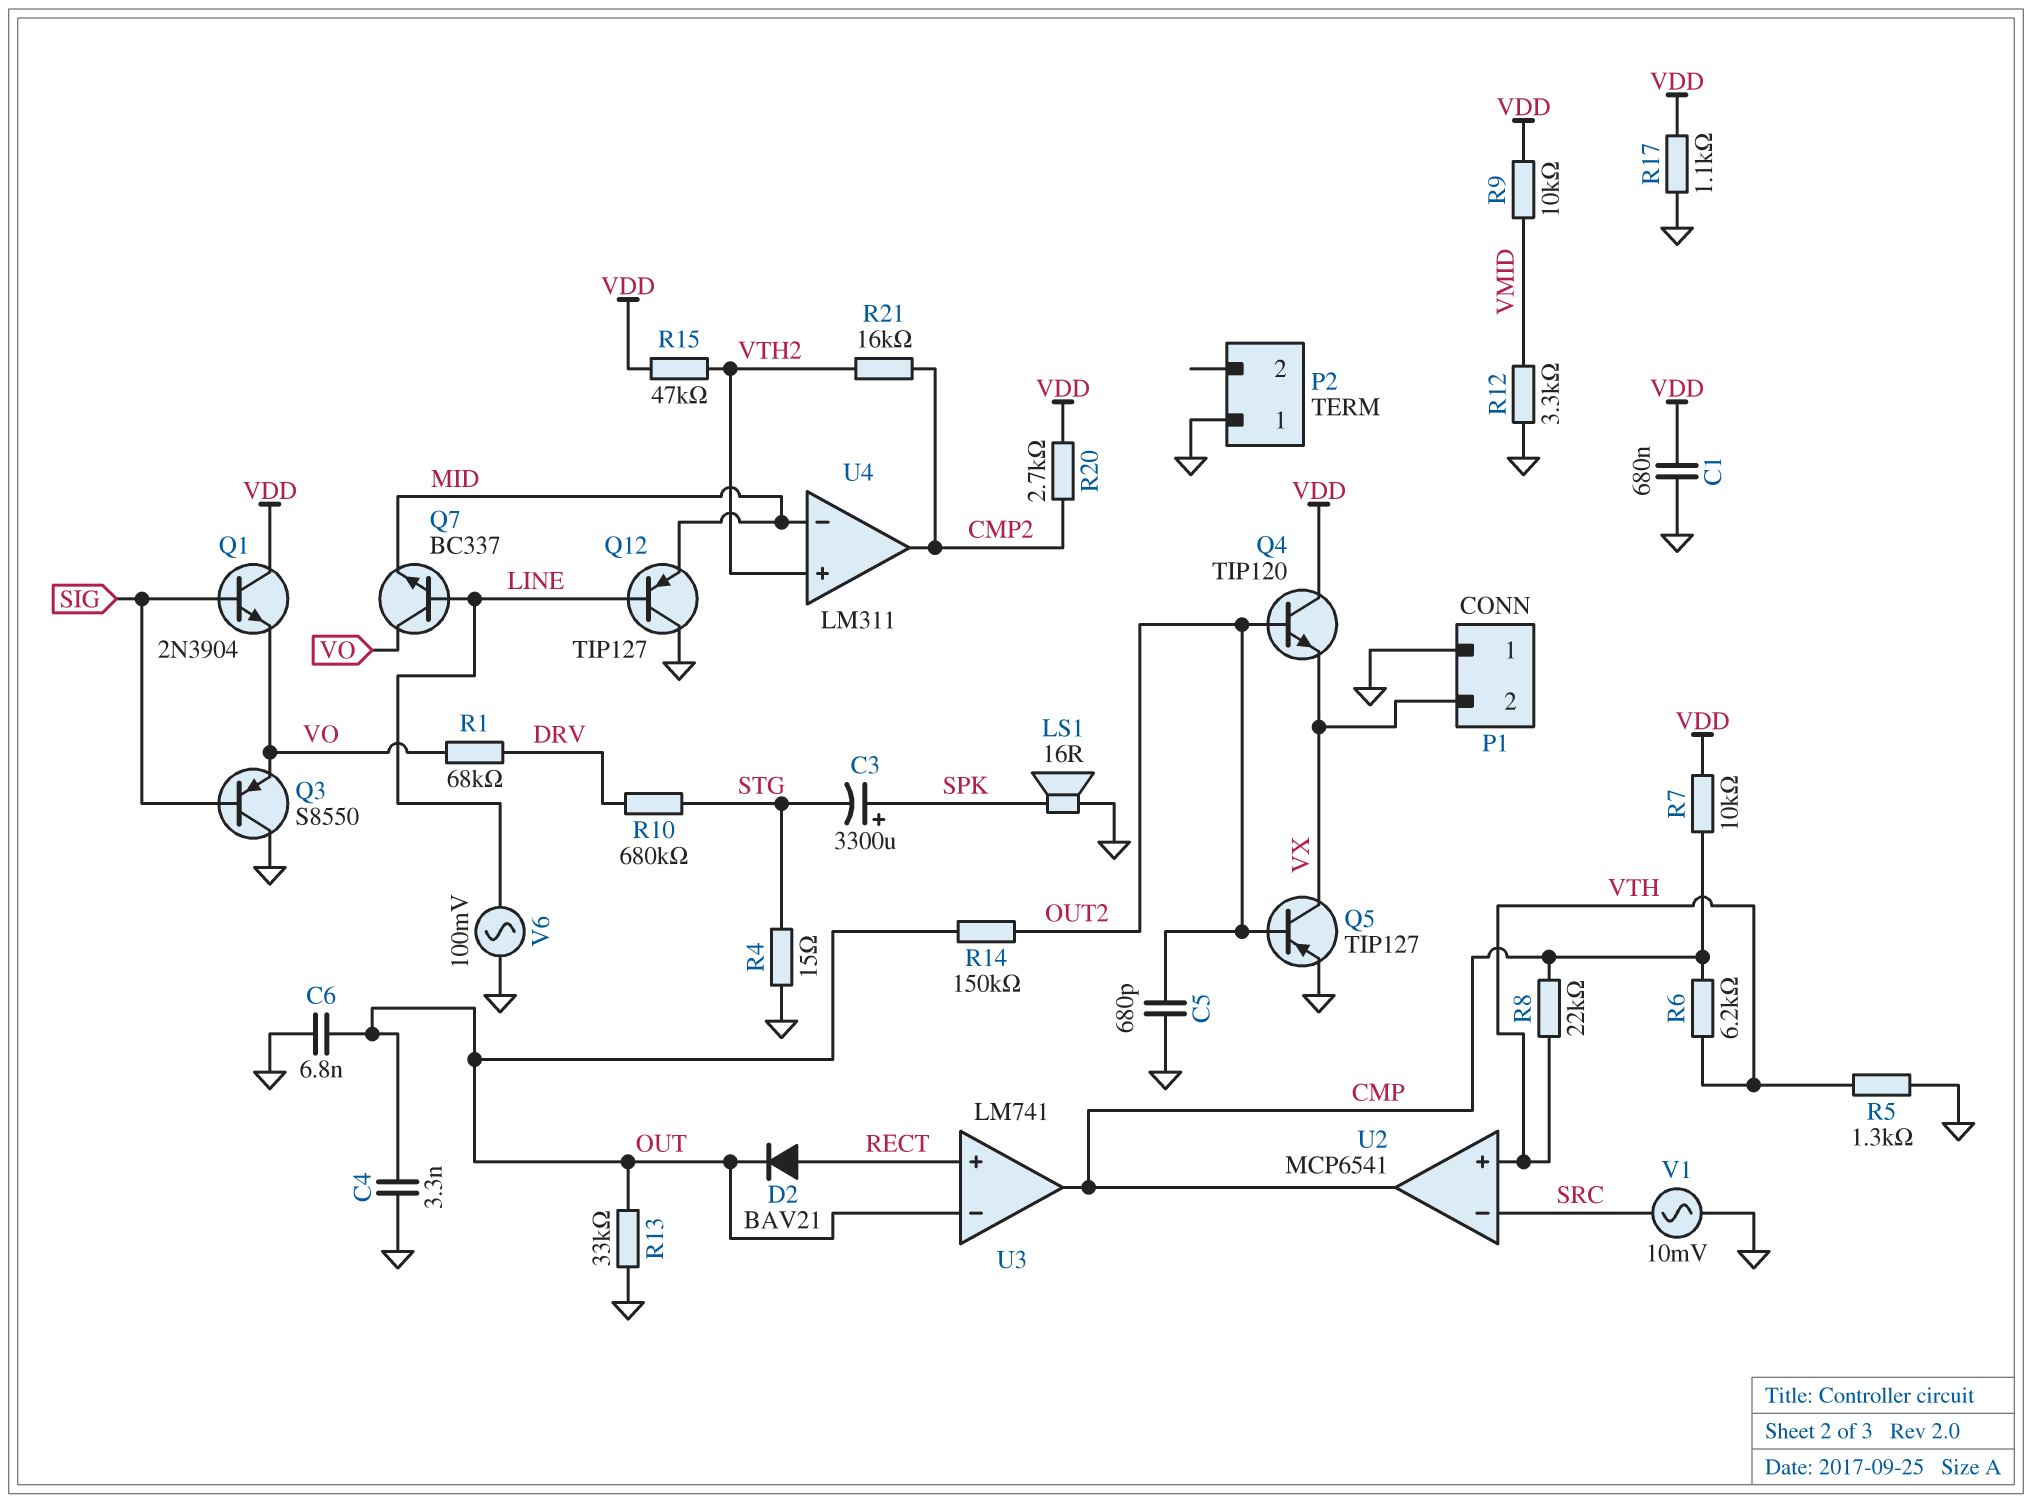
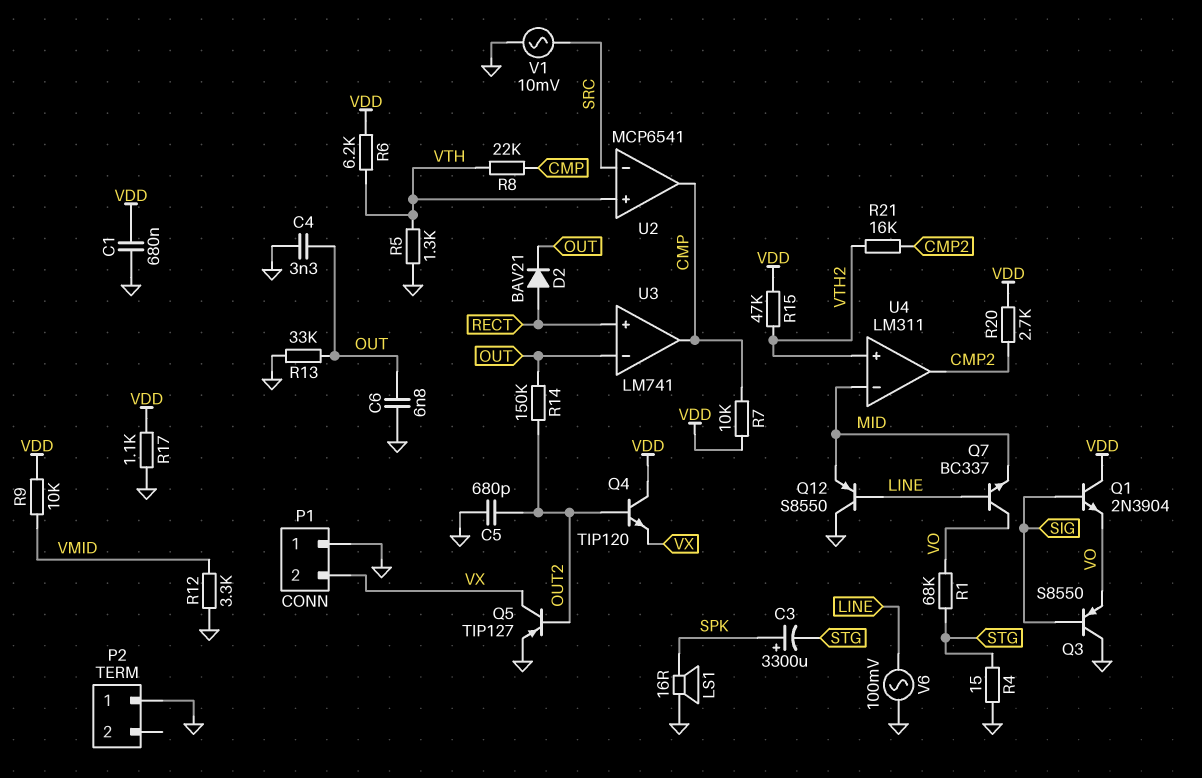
Q12: PNP TIP127 (B LINE, C GND, E MID) -> PNP S8550 (B LINE, C GND, E MID)
R1: 68k (DRV, VO) -> 68k (STG, VO)
R6: 6.2k (CMP, VTH) -> 6.2k (VDD, VTH)
R10: 680k (DRV, STG) -> none

